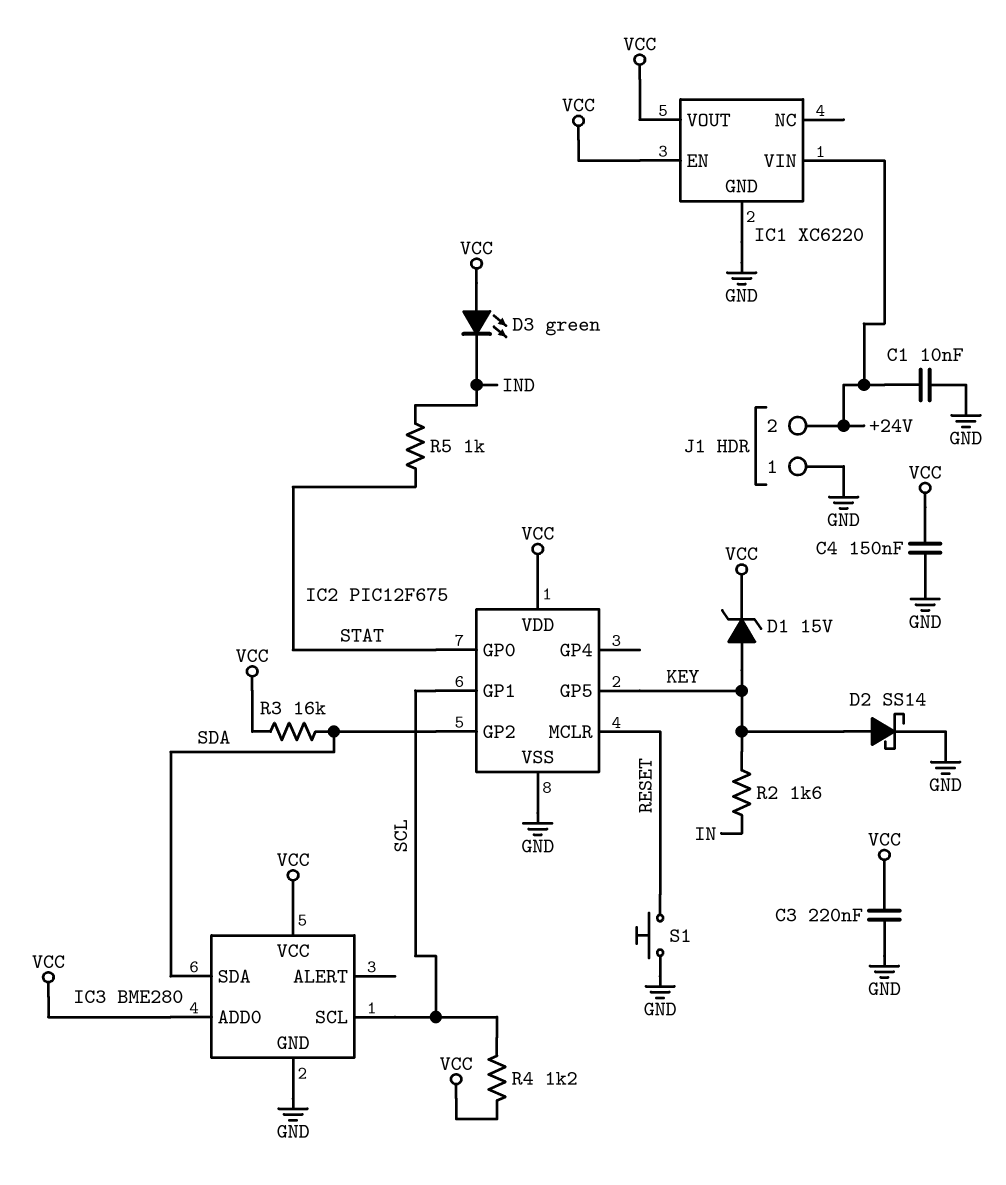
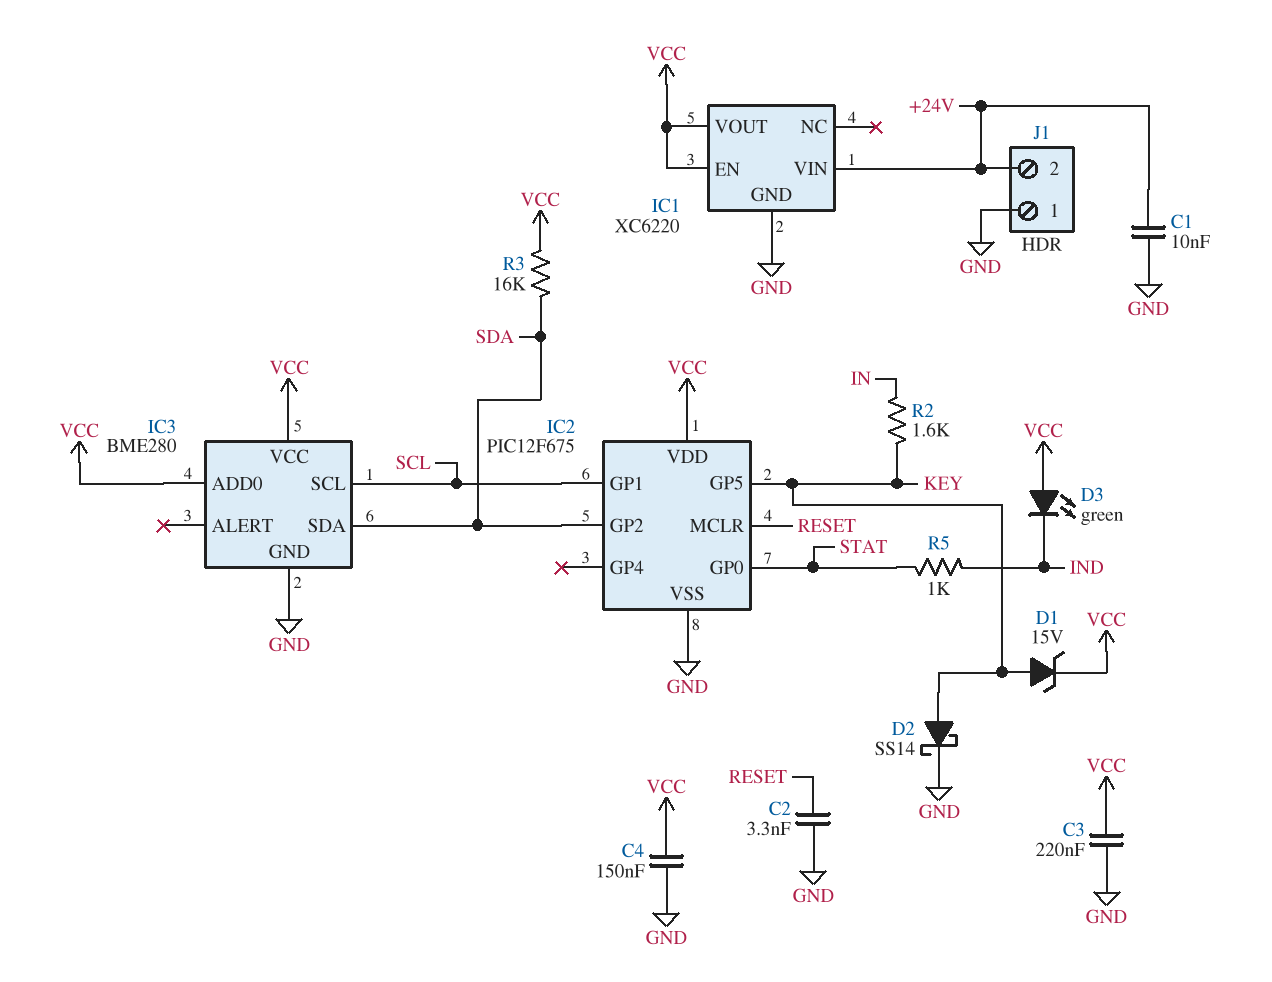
C2: none -> 3.3nF (GND, RESET)
R4: 1.2k (SCL, VCC) -> none
S1: button (GND, RESET) -> none

